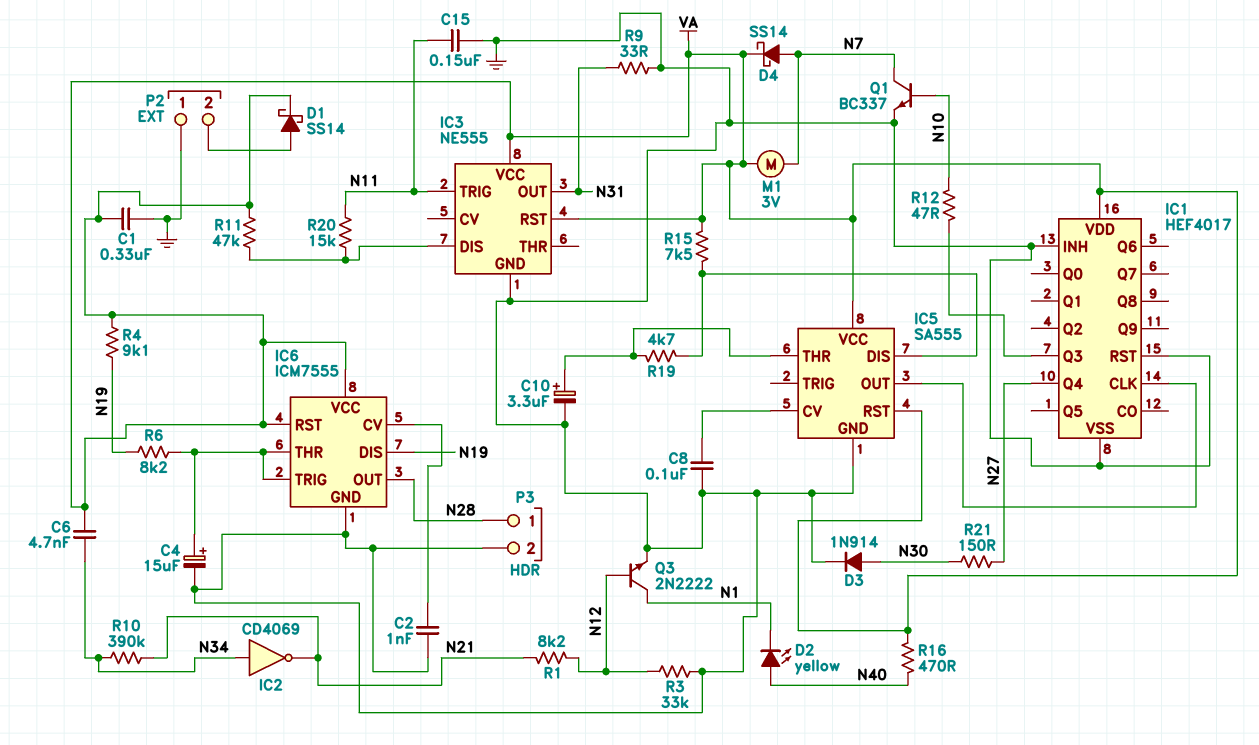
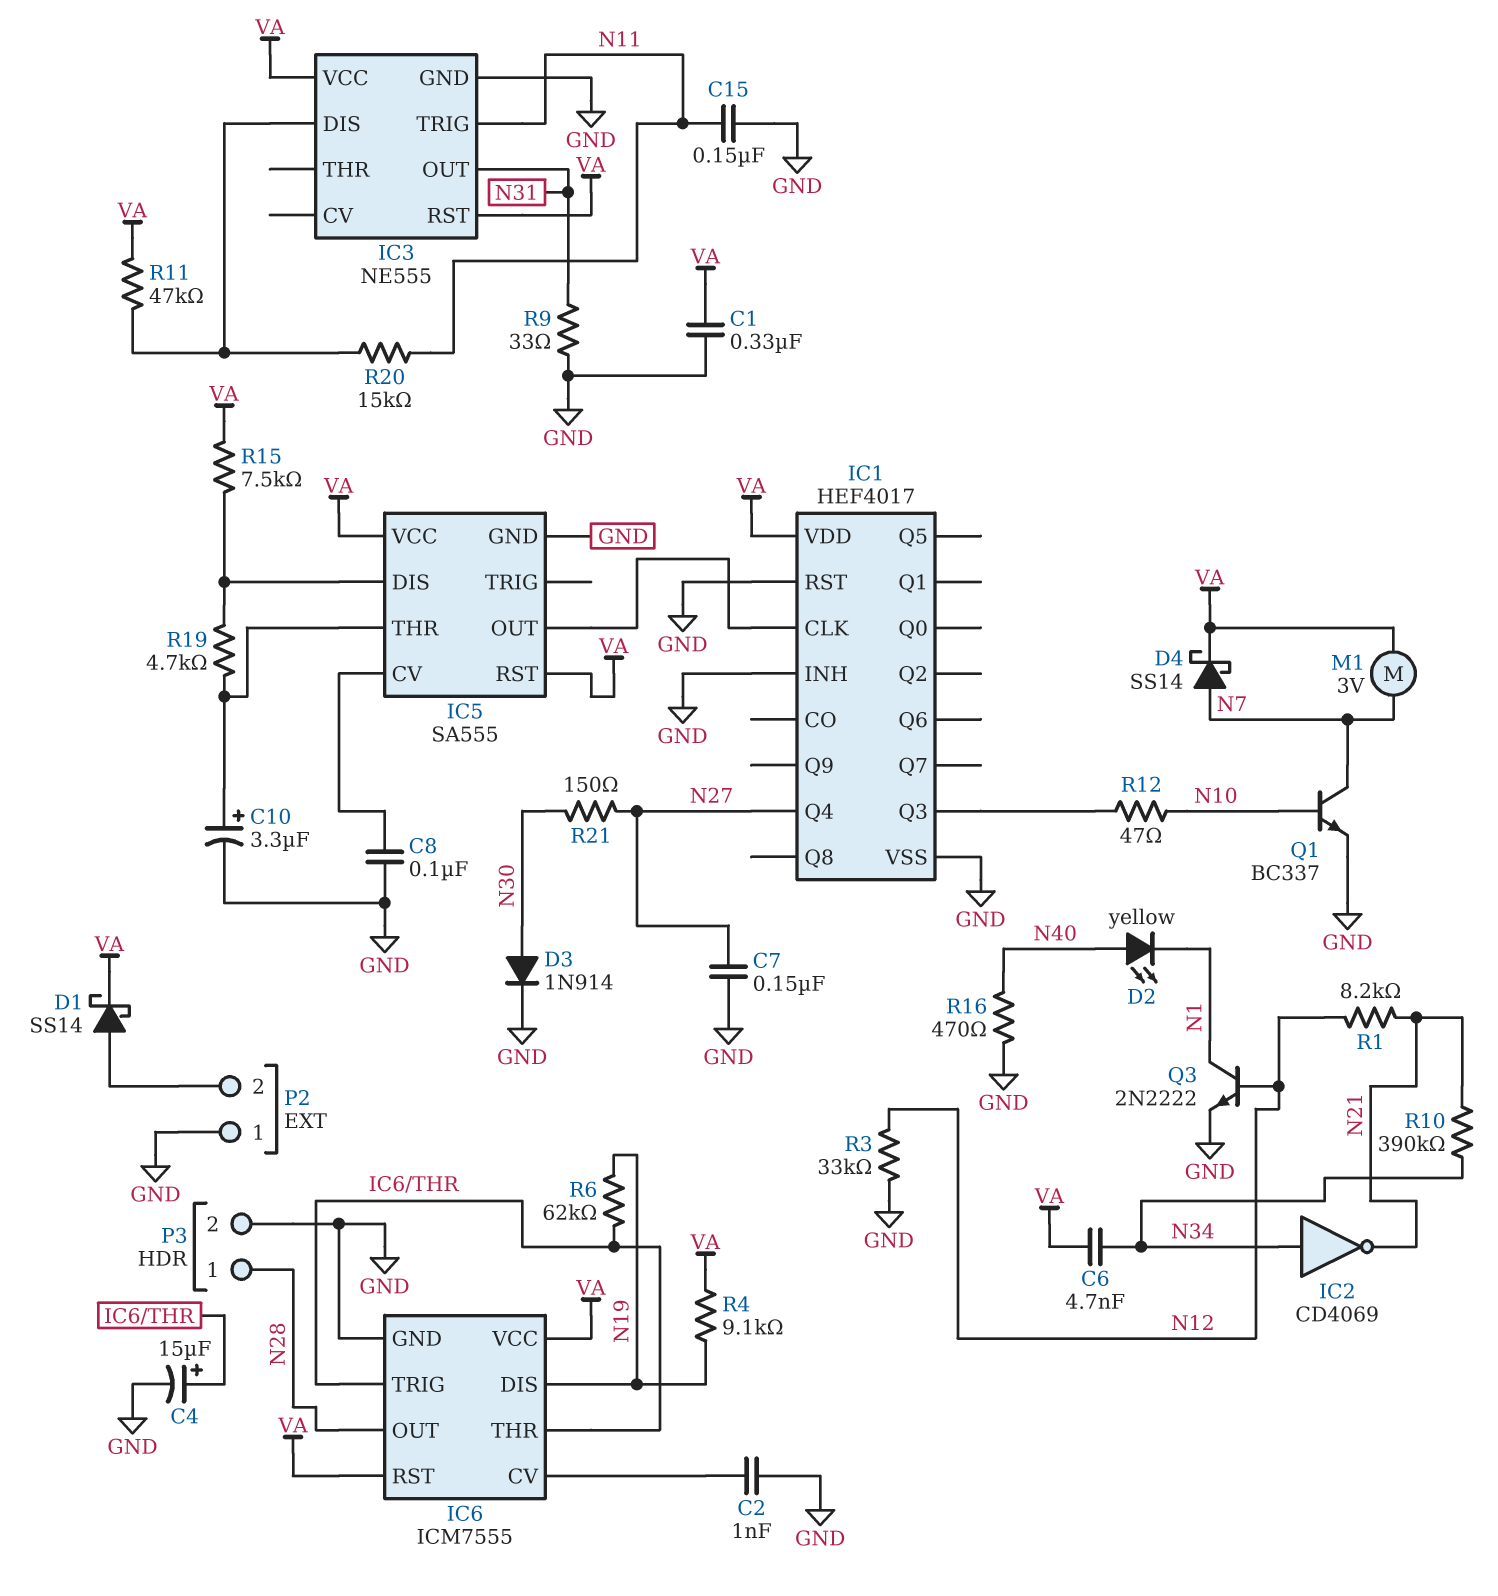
C7: none -> 150nF (GND, N27)
R6: 8.2k (IC6/THR, N19) -> 62k (IC6/THR, N19)
R16: 470 (N40, VA) -> 470 (GND, N40)

